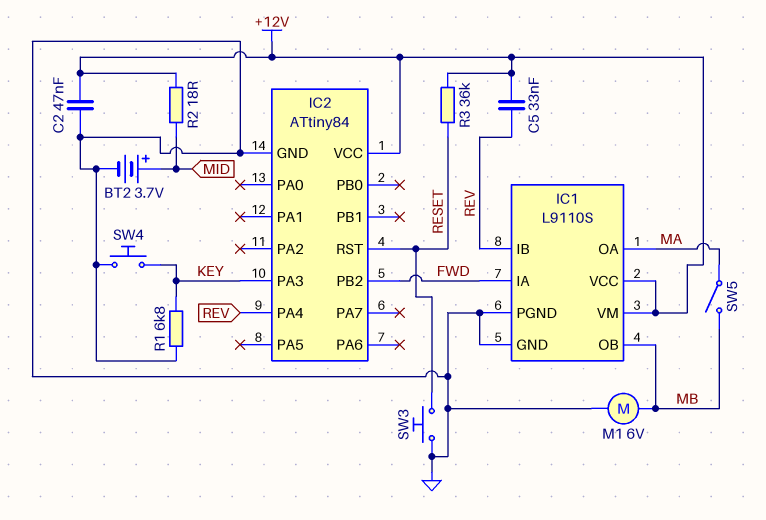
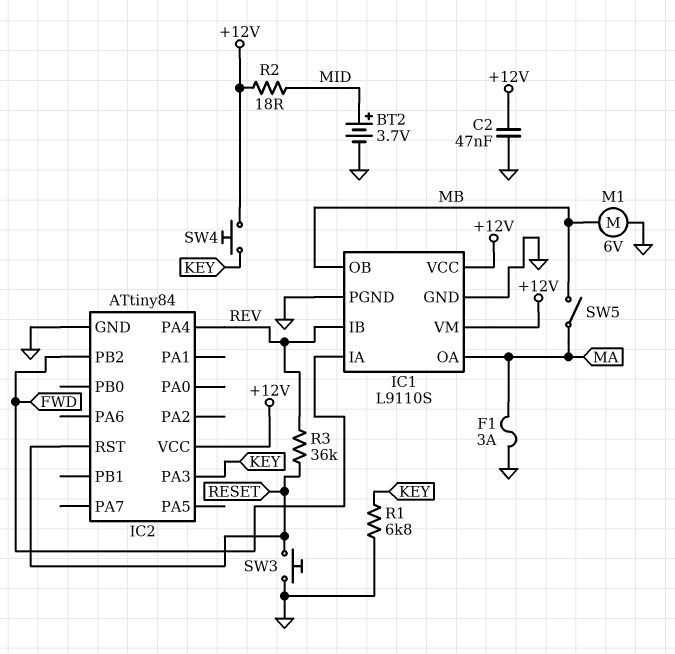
C5: 33nF (+12V, REV) -> none
F1: none -> 3A (GND, MA)
R3: 36k (+12V, RESET) -> 36k (RESET, REV)
SW4: button (GND, KEY) -> button (+12V, KEY)

